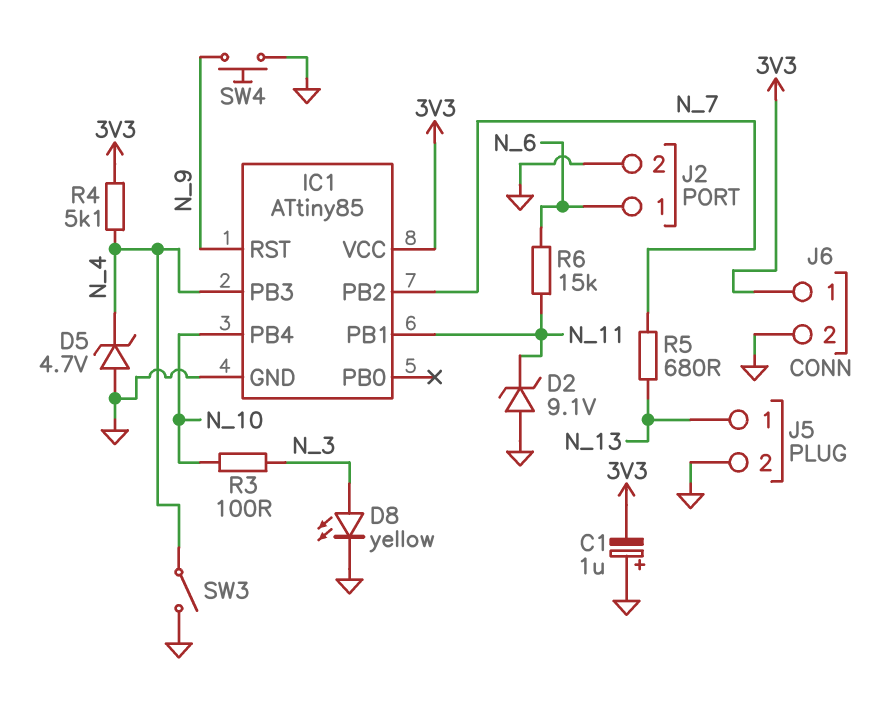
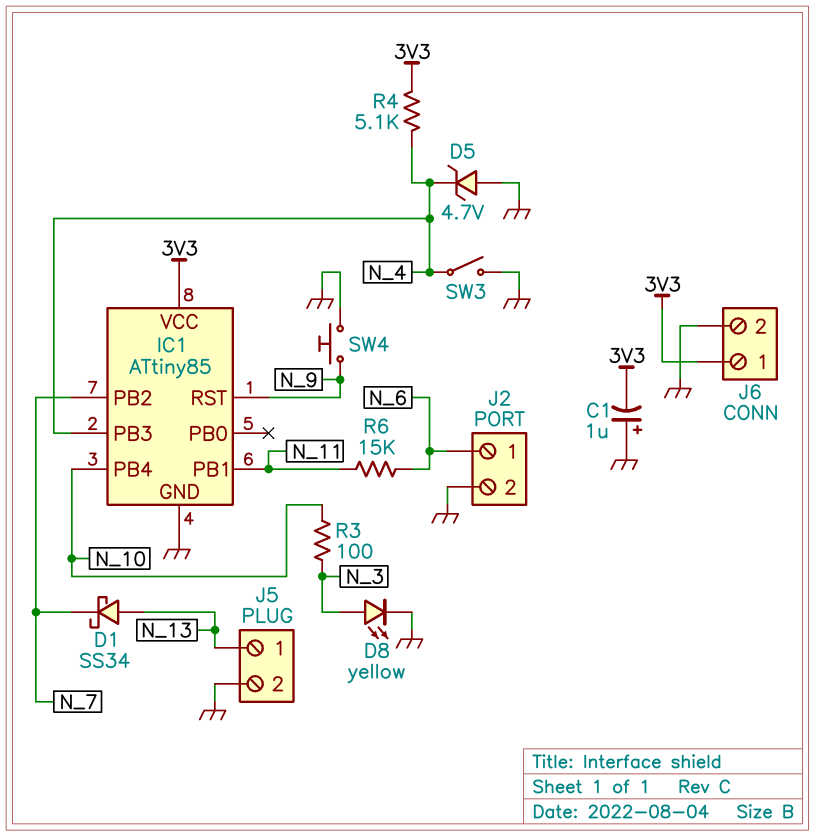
D1: none -> schottky SS34 (A N_13, K N_7)
D2: zener 9.1V (A GND, K N_11) -> none
R5: 680 (N_7, N_13) -> none

